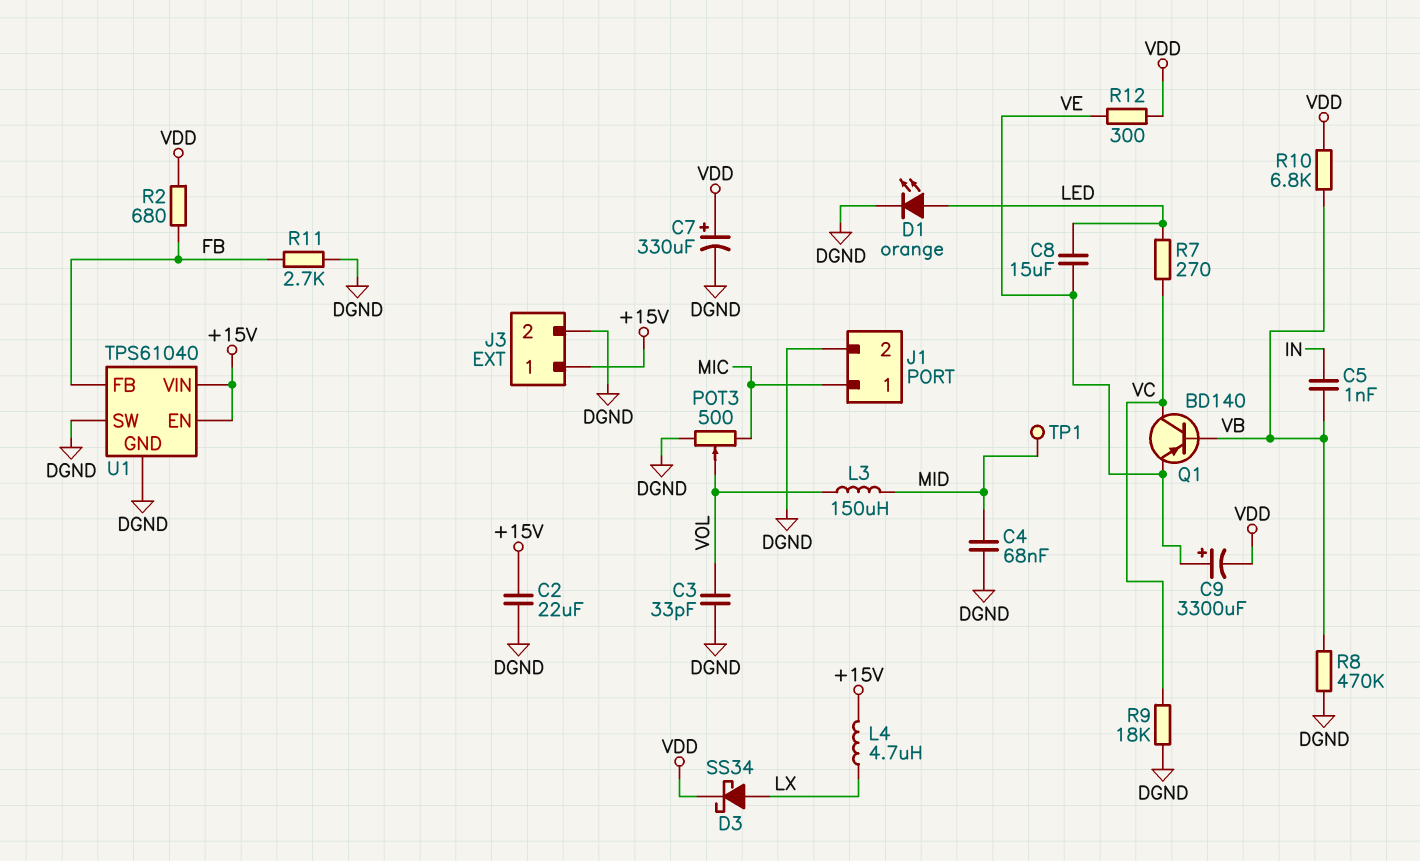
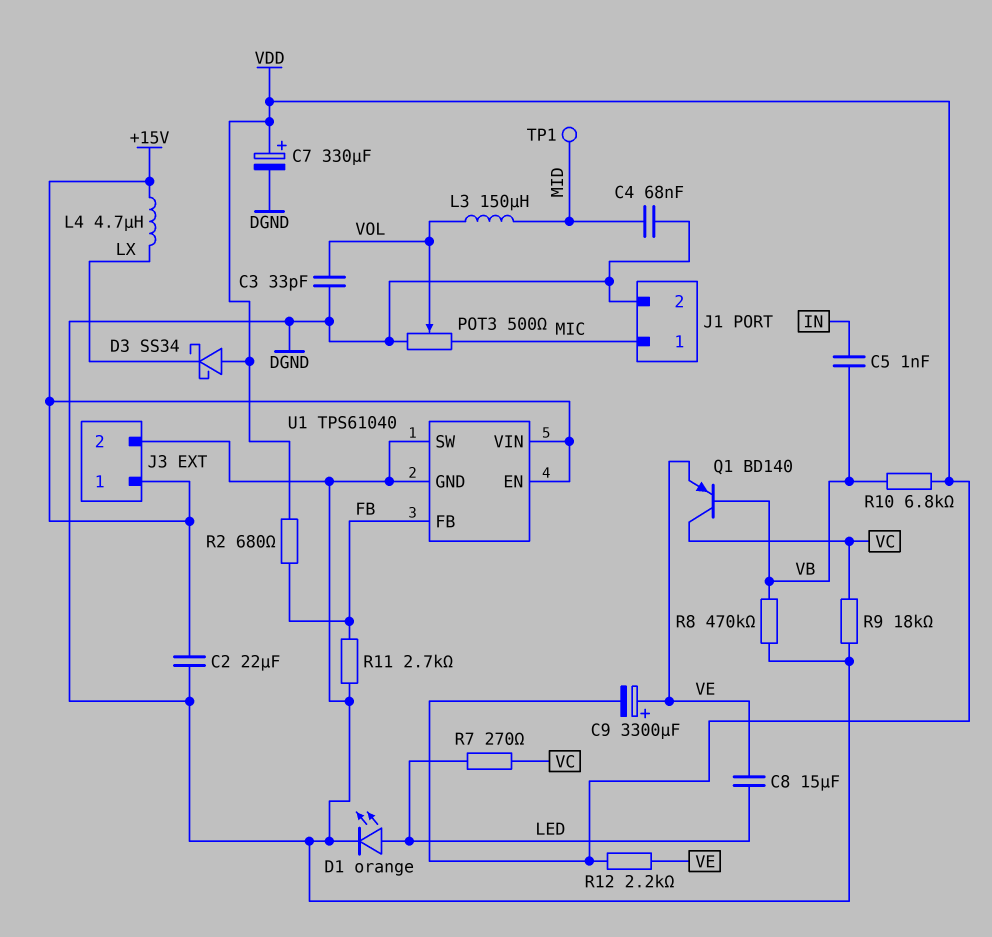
D3: schottky SS34 (A LX, K VDD) -> schottky SS34 (A VDD, K LX)
R12: 300 (VDD, VE) -> 2.2k (VDD, VE)

